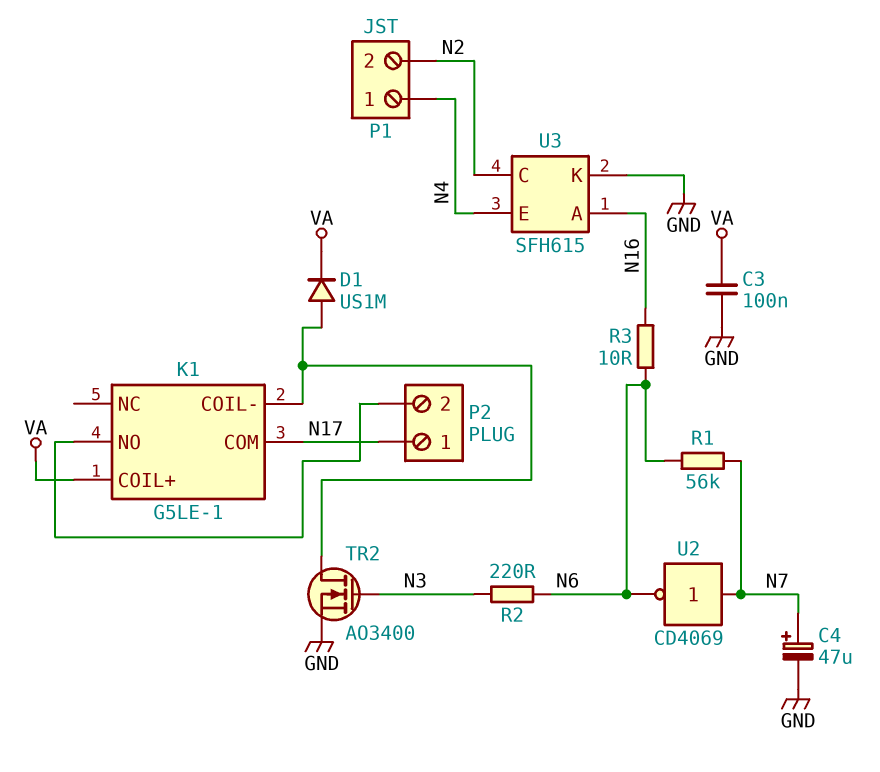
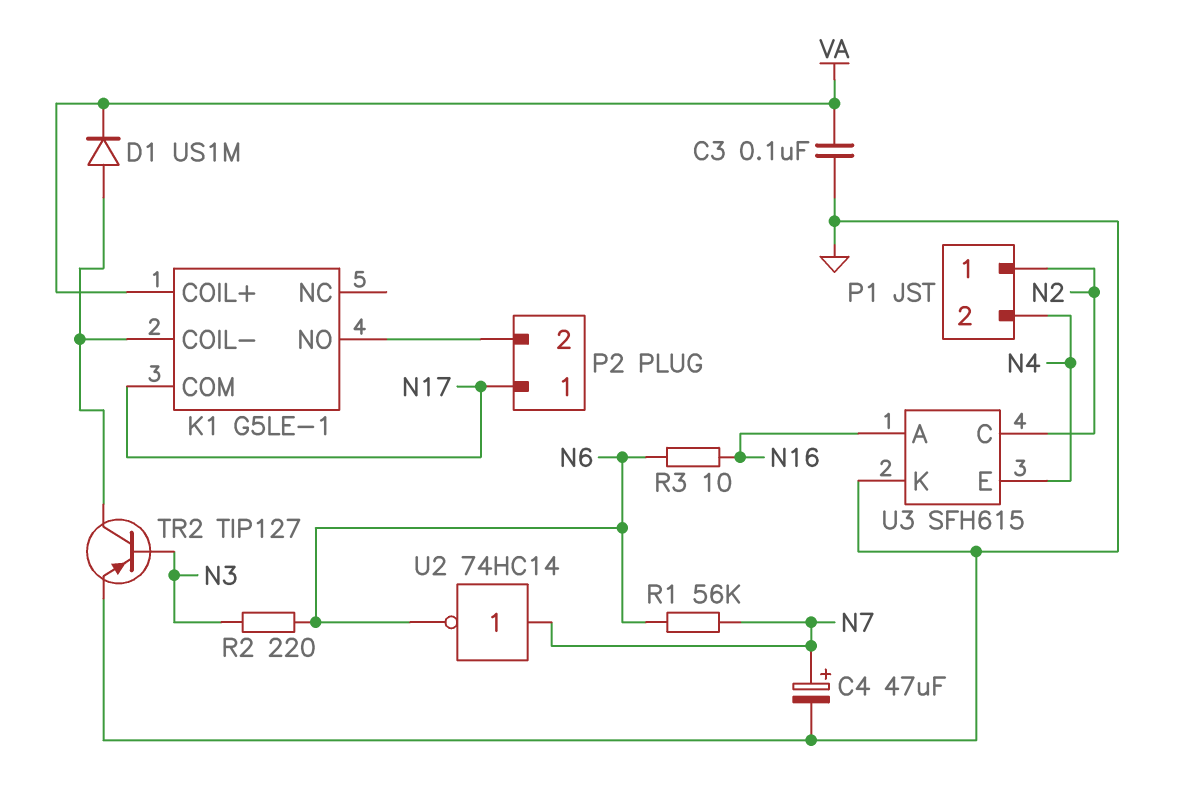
P1 pin 1: N4 -> N2
P1 pin 2: N2 -> N4
TR2: NMOS AO3400 (G N3, D K1/COIL-, S GND) -> PNP TIP127 (B N3, C K1/COIL-, E GND)
U2: NOT CD4069 (in N7, out N6) -> NOT 74HC14 (in N7, out N6)

